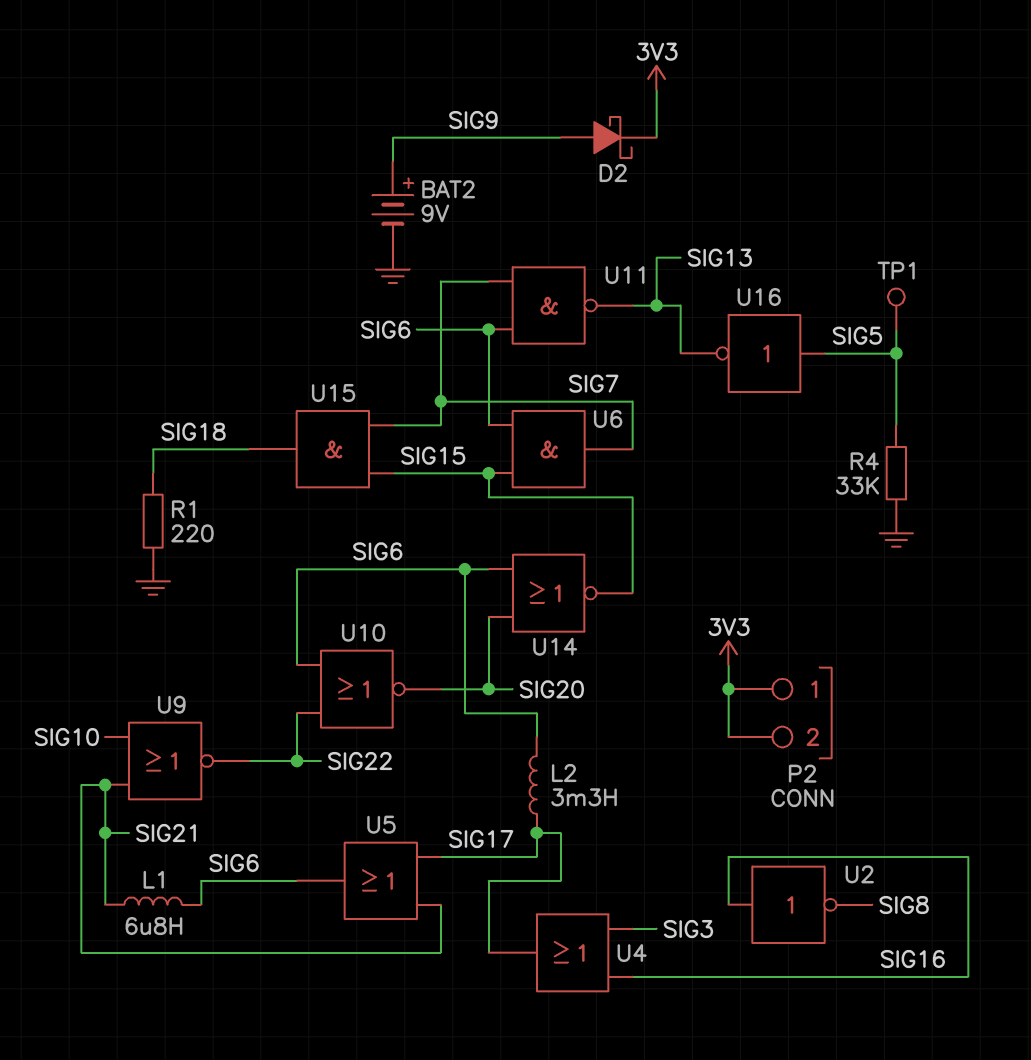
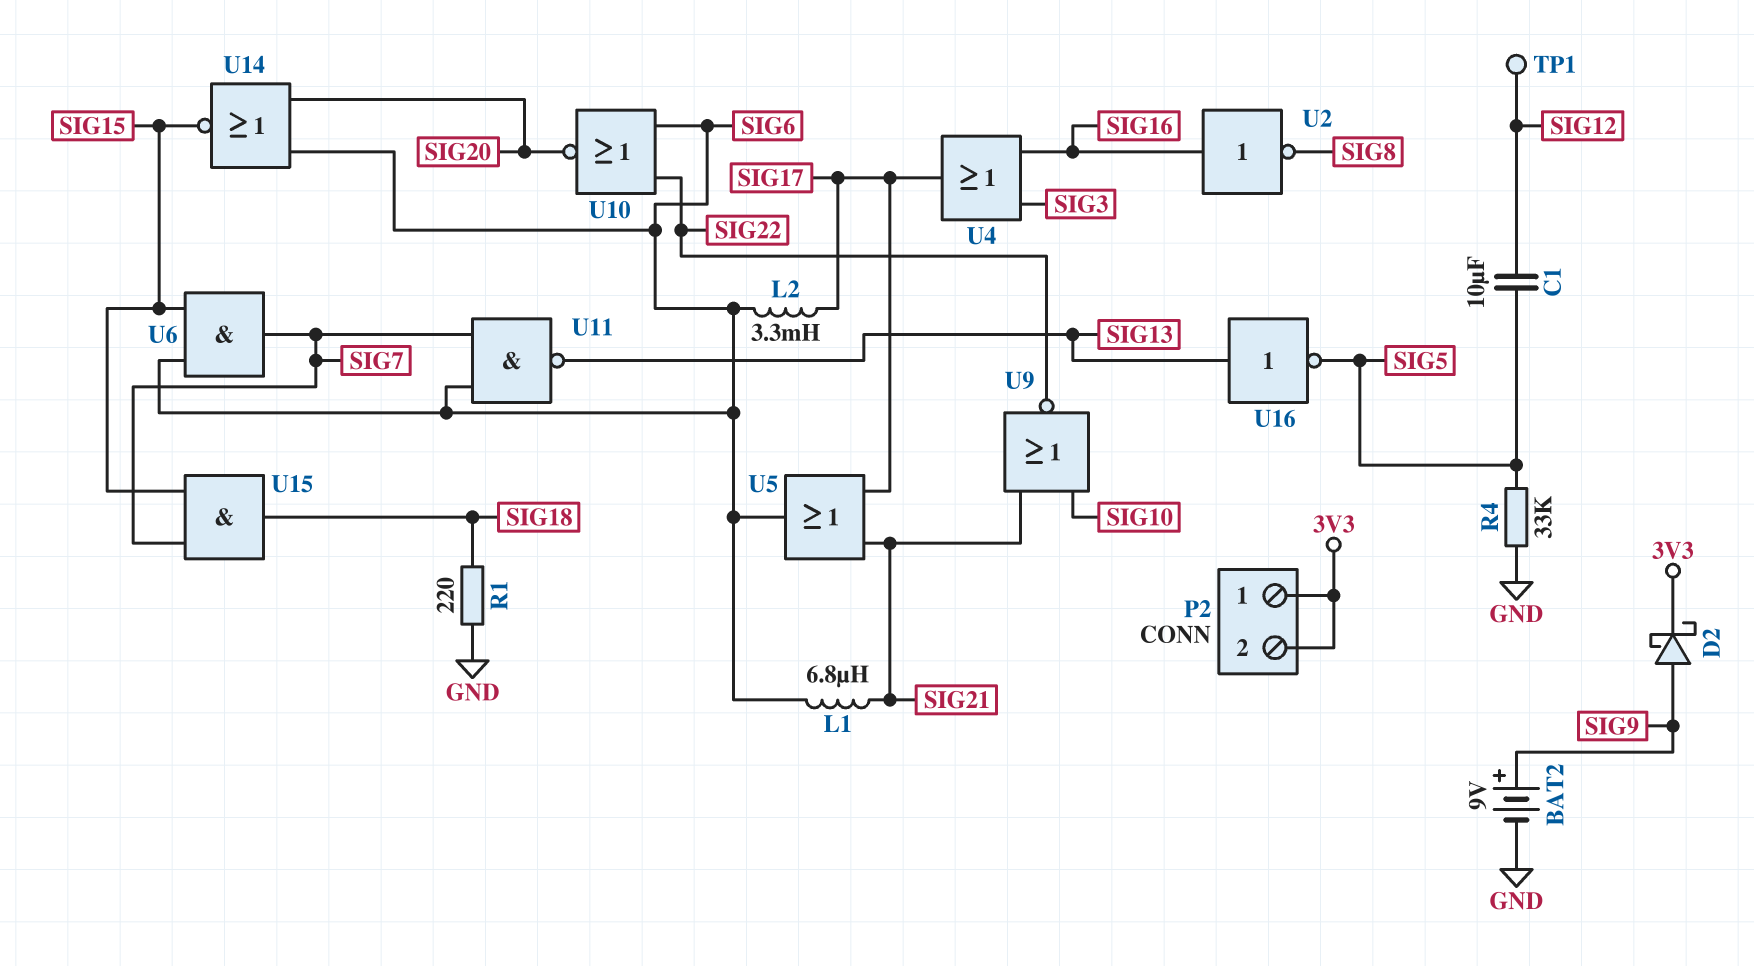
C1: none -> 10uF (SIG5, SIG12)
TP1: test point (SIG5) -> test point (SIG12)
U16: NOT (in SIG5, out SIG13) -> NOT (in SIG13, out SIG5)

